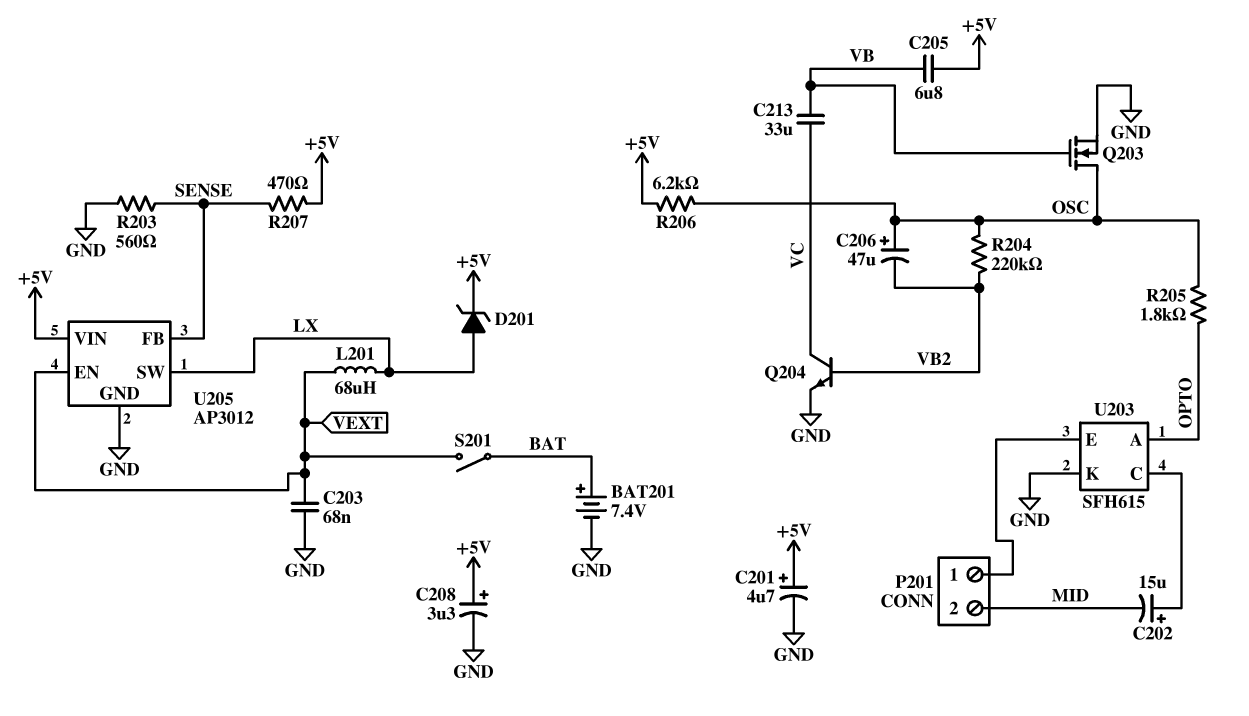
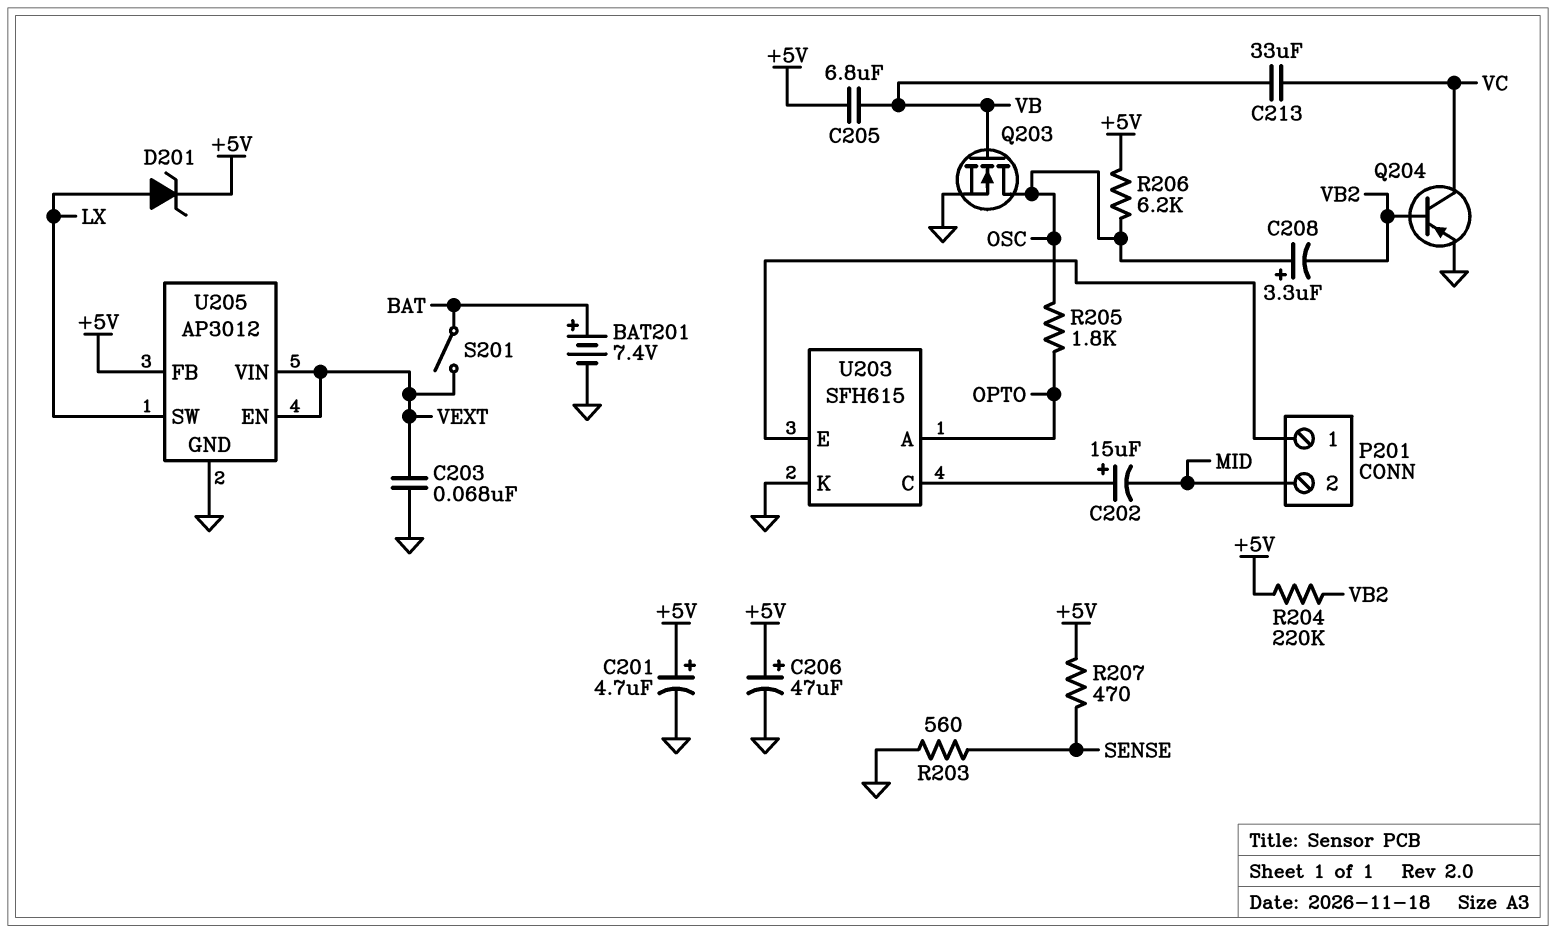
C206: 47uF (plus OSC, minus VB2) -> 47uF (plus +5V, minus GND)
C208: 3.3uF (plus +5V, minus GND) -> 3.3uF (plus OSC, minus VB2)
L201: 68uH (LX, VEXT) -> none
Q204: NPN (B VB2, C VC, E GND) -> PNP (B VB2, C VC, E GND)
R204: 220k (OSC, VB2) -> 220k (+5V, VB2)
U205 pin FB: SENSE -> +5V
U205 pin VIN: +5V -> VEXT

